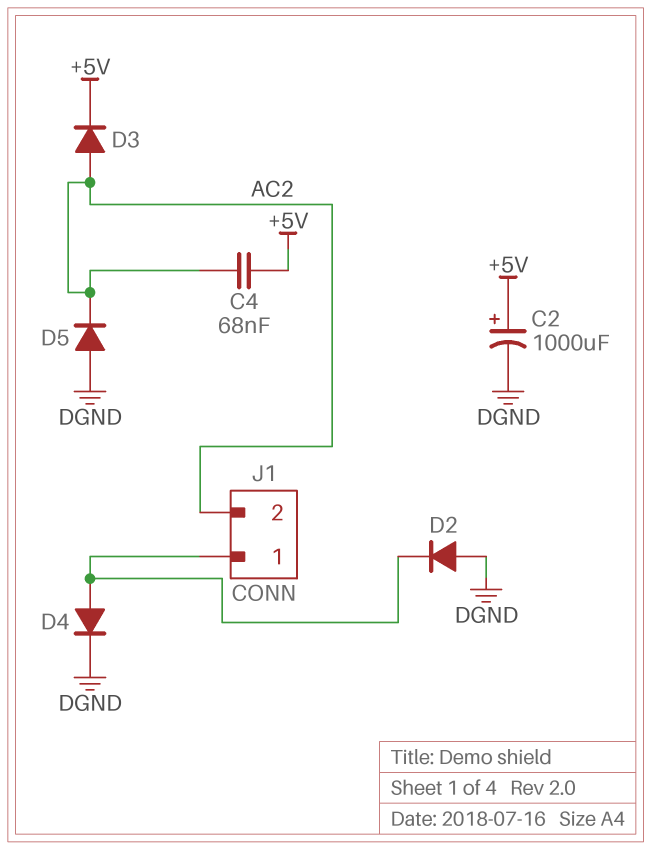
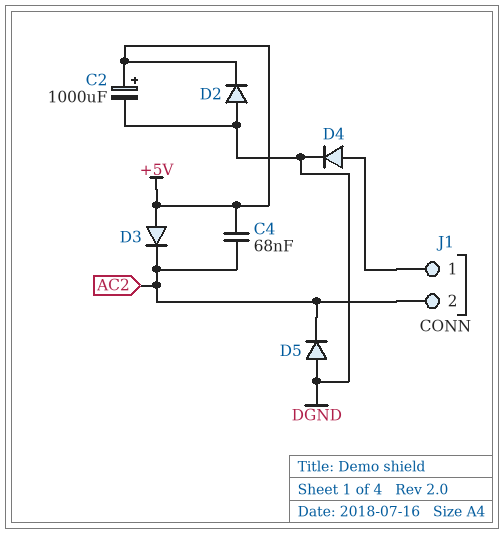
D2: diode (A DGND, K J1/1) -> diode (A DGND, K +5V)
D3: diode (A AC2, K +5V) -> diode (A +5V, K AC2)

